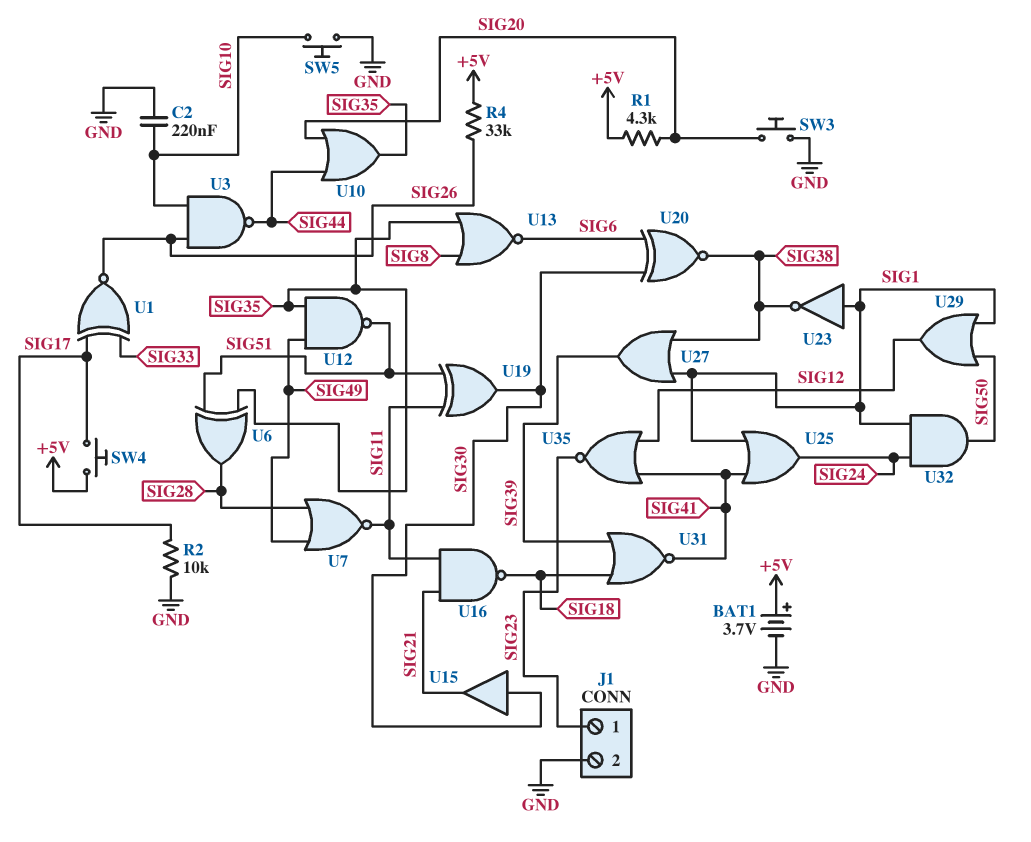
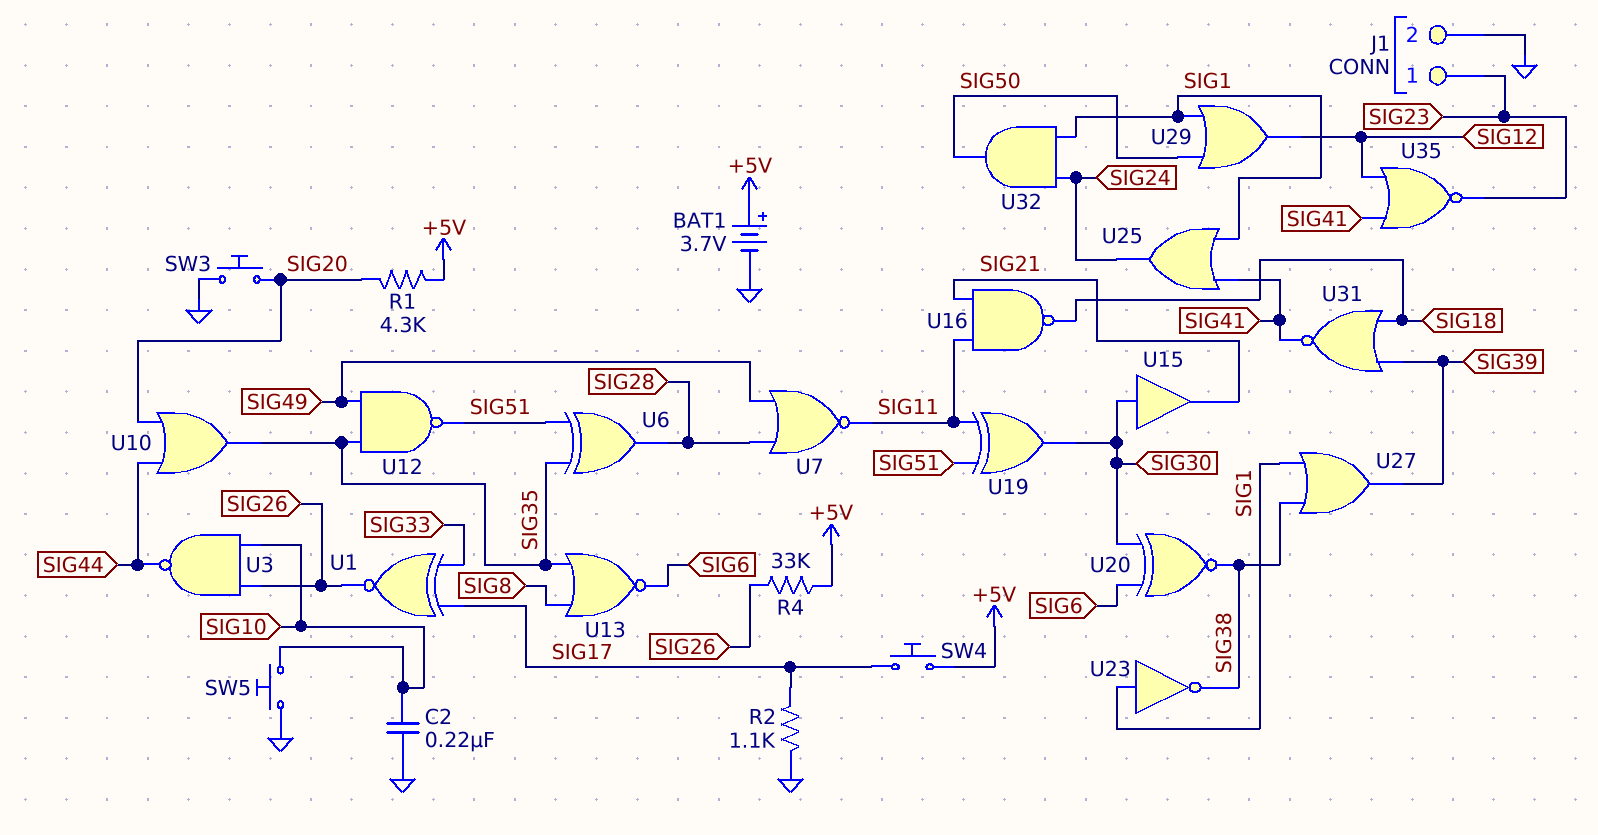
R2: 10k (GND, SIG17) -> 1.1k (GND, SIG17)

